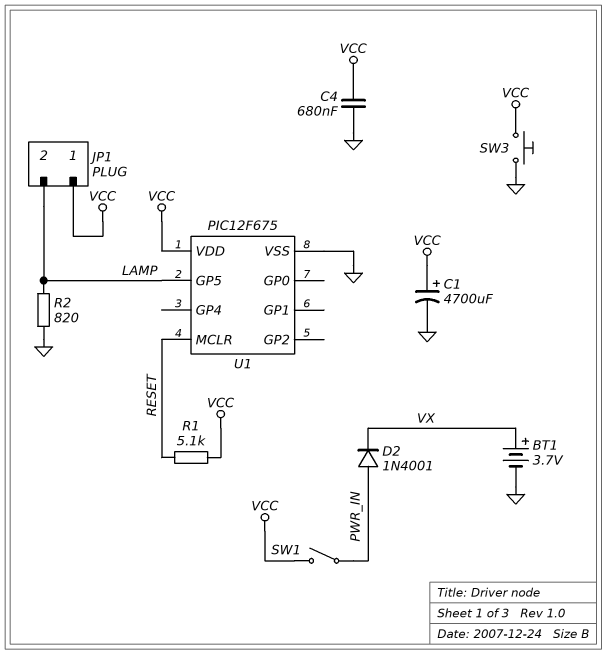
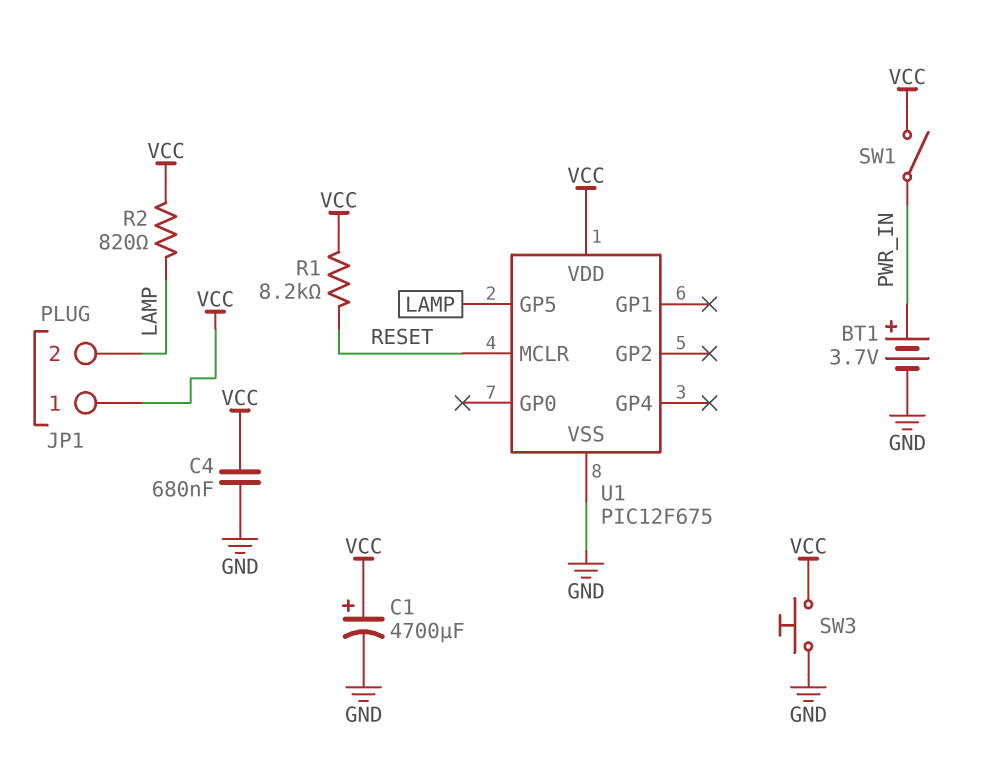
BT1: 3.7V (plus VX, minus GND) -> 3.7V (plus PWR_IN, minus GND)
D2: diode 1N4001 (A PWR_IN, K VX) -> none
R1: 5.1k (RESET, VCC) -> 8.2k (RESET, VCC)
R2: 820 (GND, LAMP) -> 820 (LAMP, VCC)

